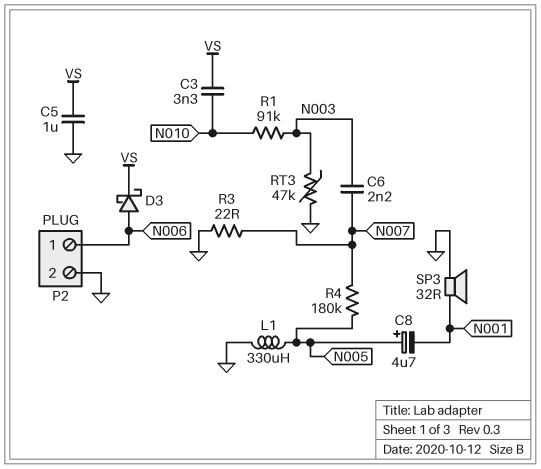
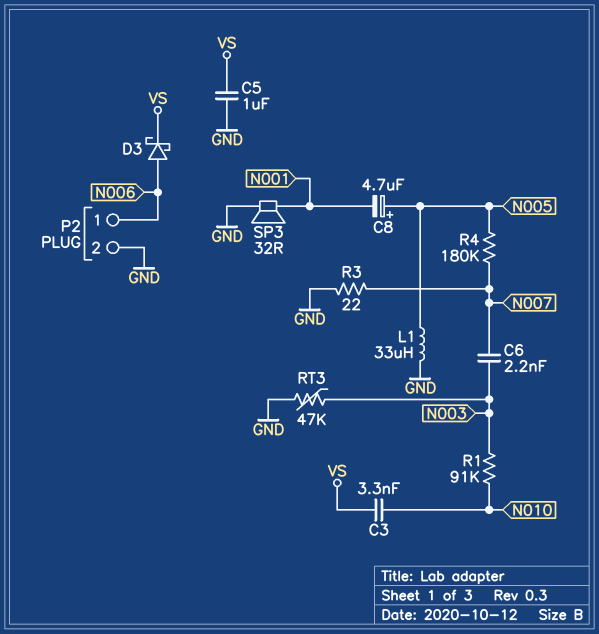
L1: 330uH (GND, N005) -> 33uH (GND, N005)

